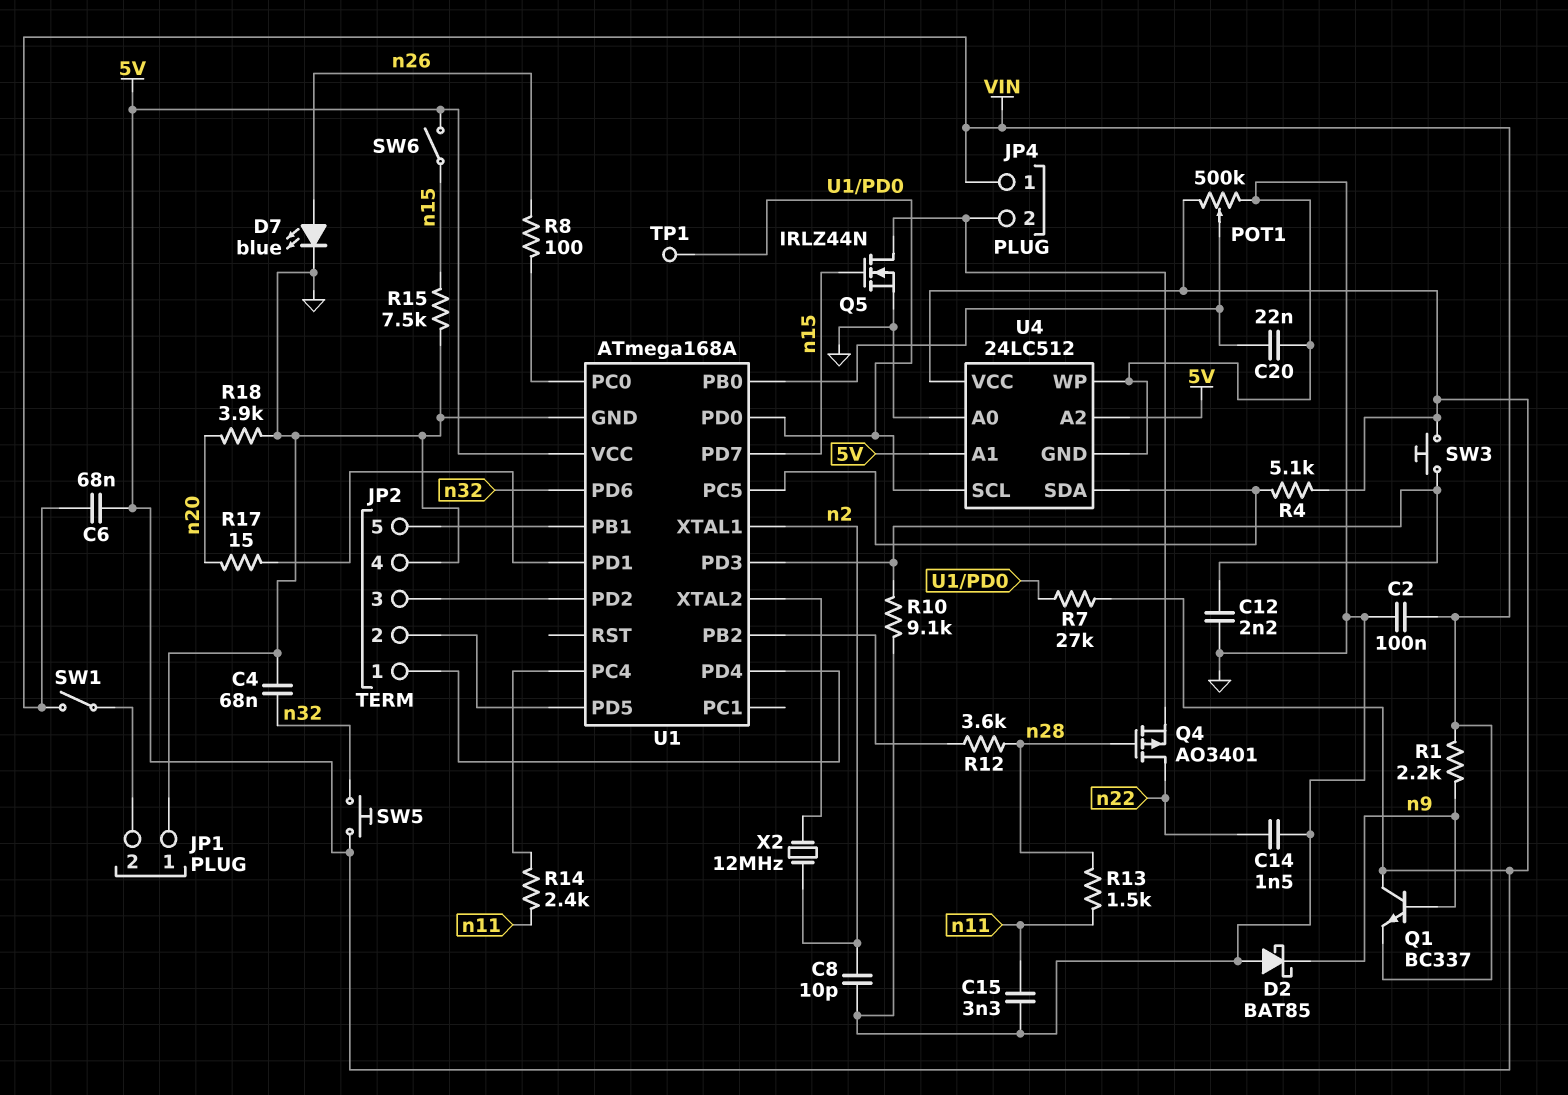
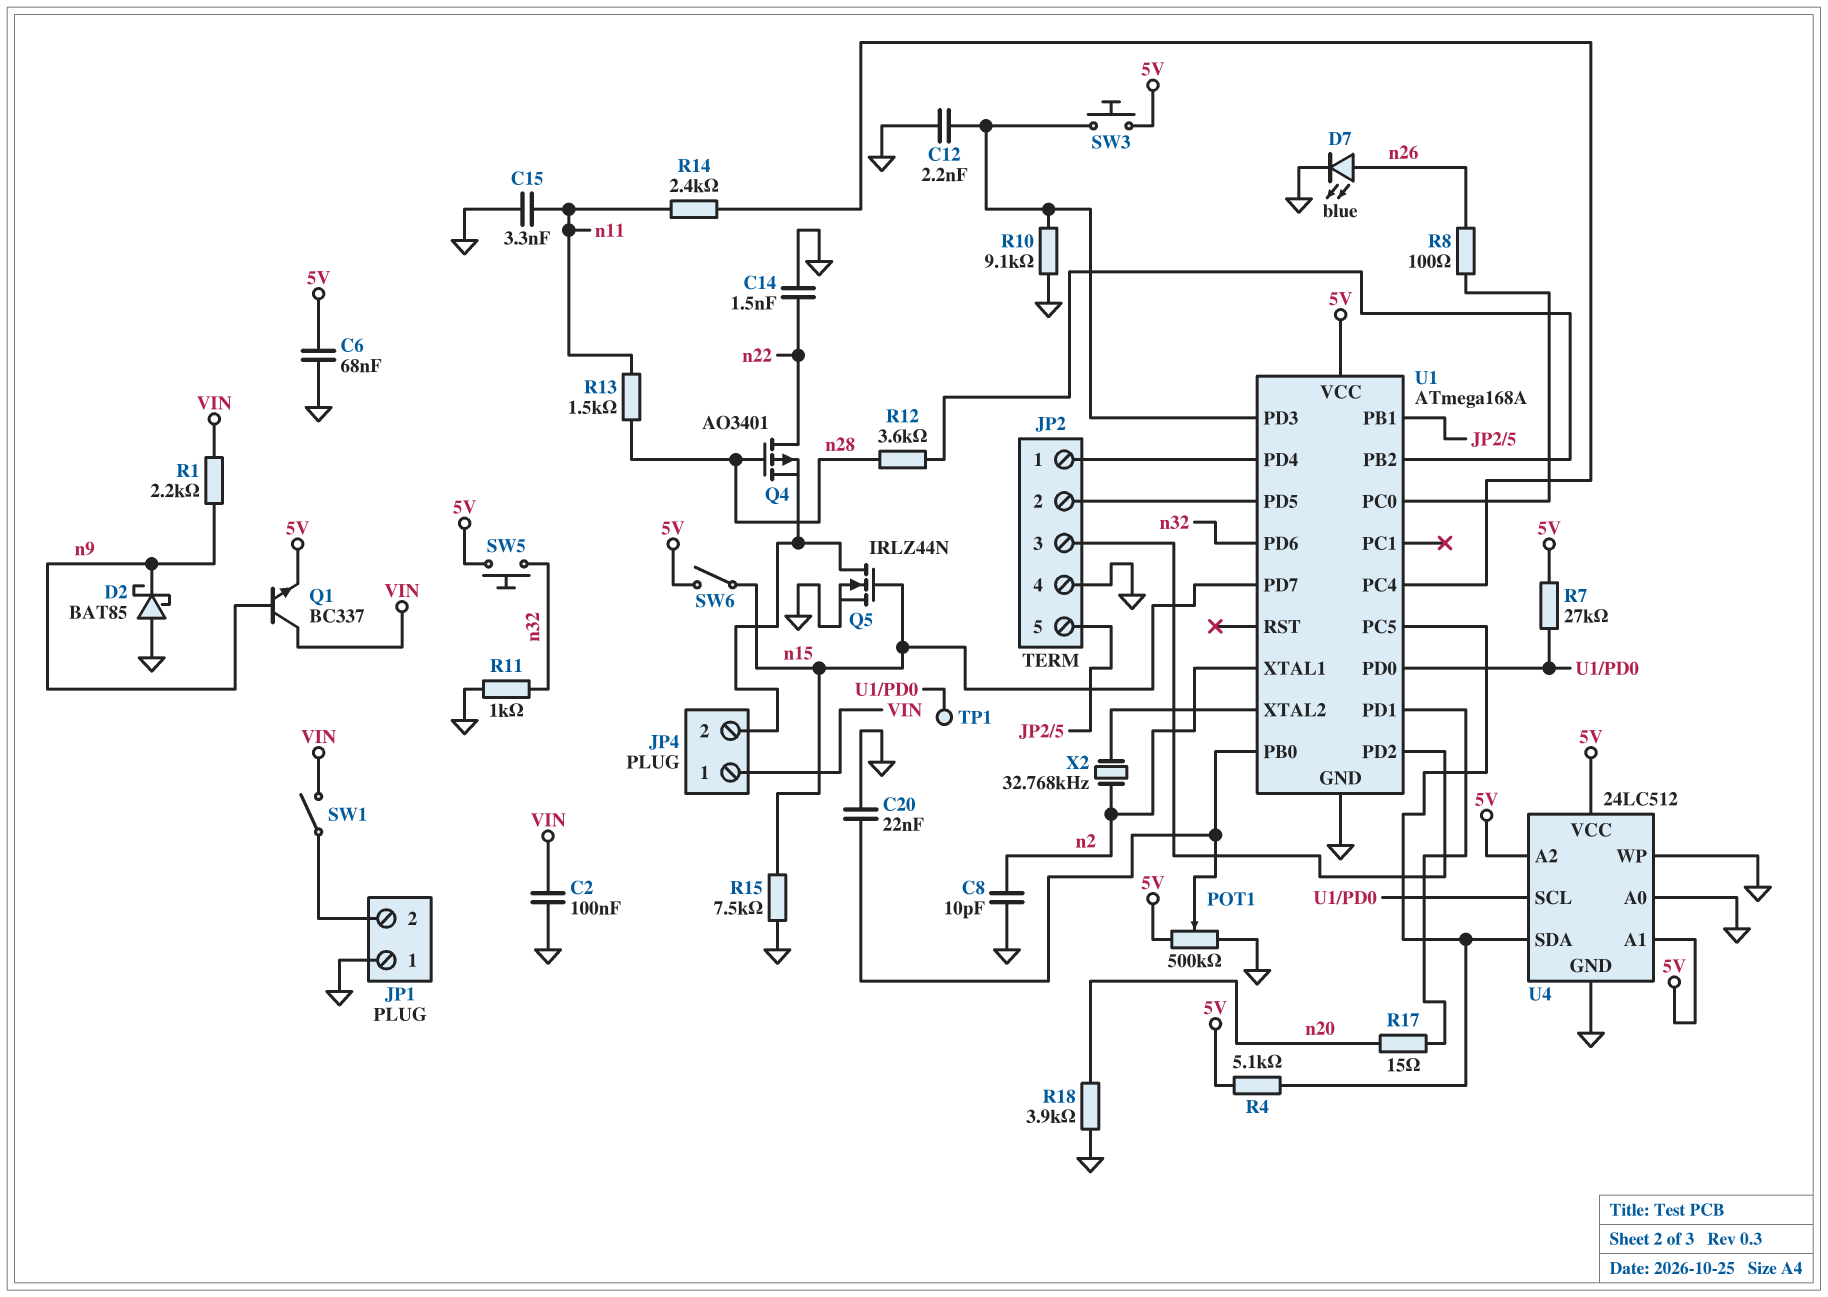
C4: 68nF (GND, n32) -> none
C6: 68nF (5V, VIN) -> 68nF (5V, GND)
Q1: NPN BC337 (B n9, C 5V, E VIN) -> NPN BC337 (B n9, C VIN, E 5V)
R11: none -> 1k (GND, n32)
X2: 12MHz (U1/XTAL2, n2) -> 32.768kHz (U1/XTAL2, n2)

